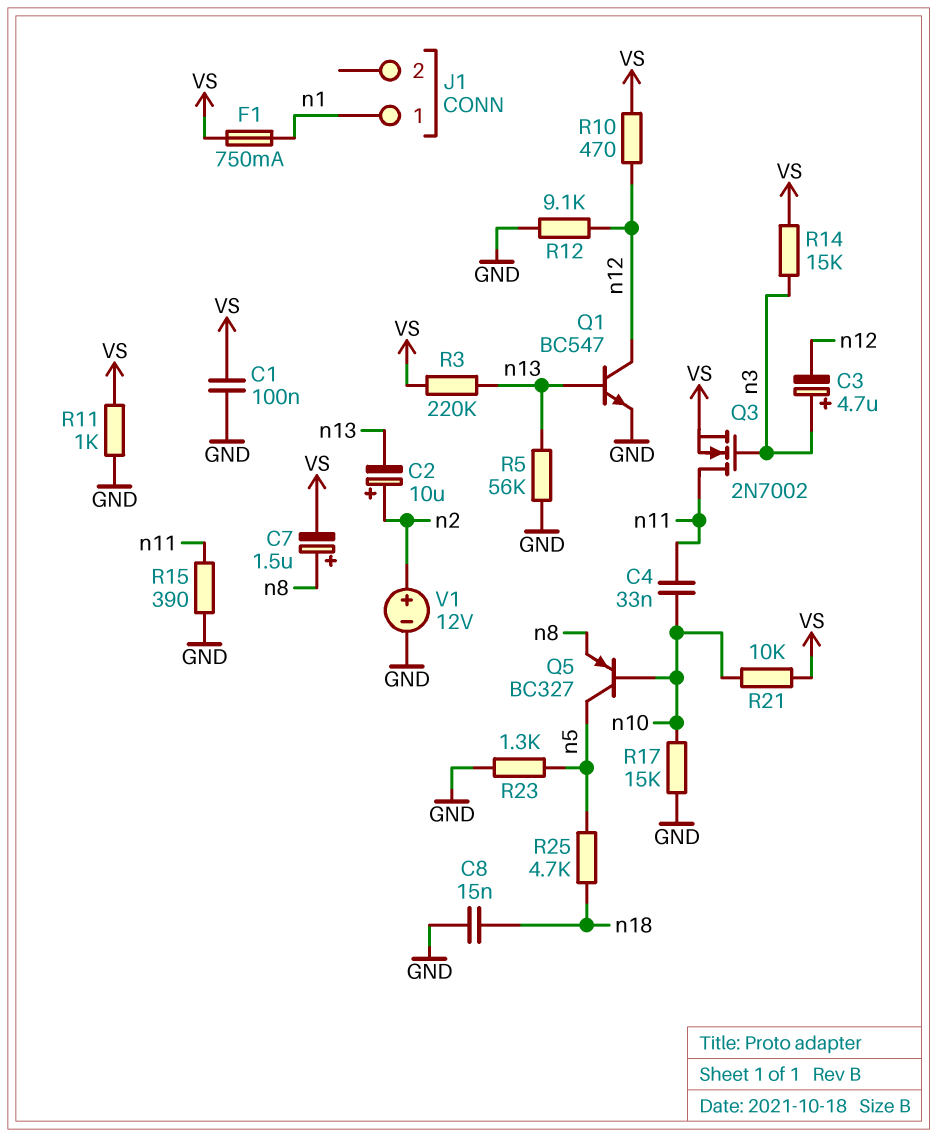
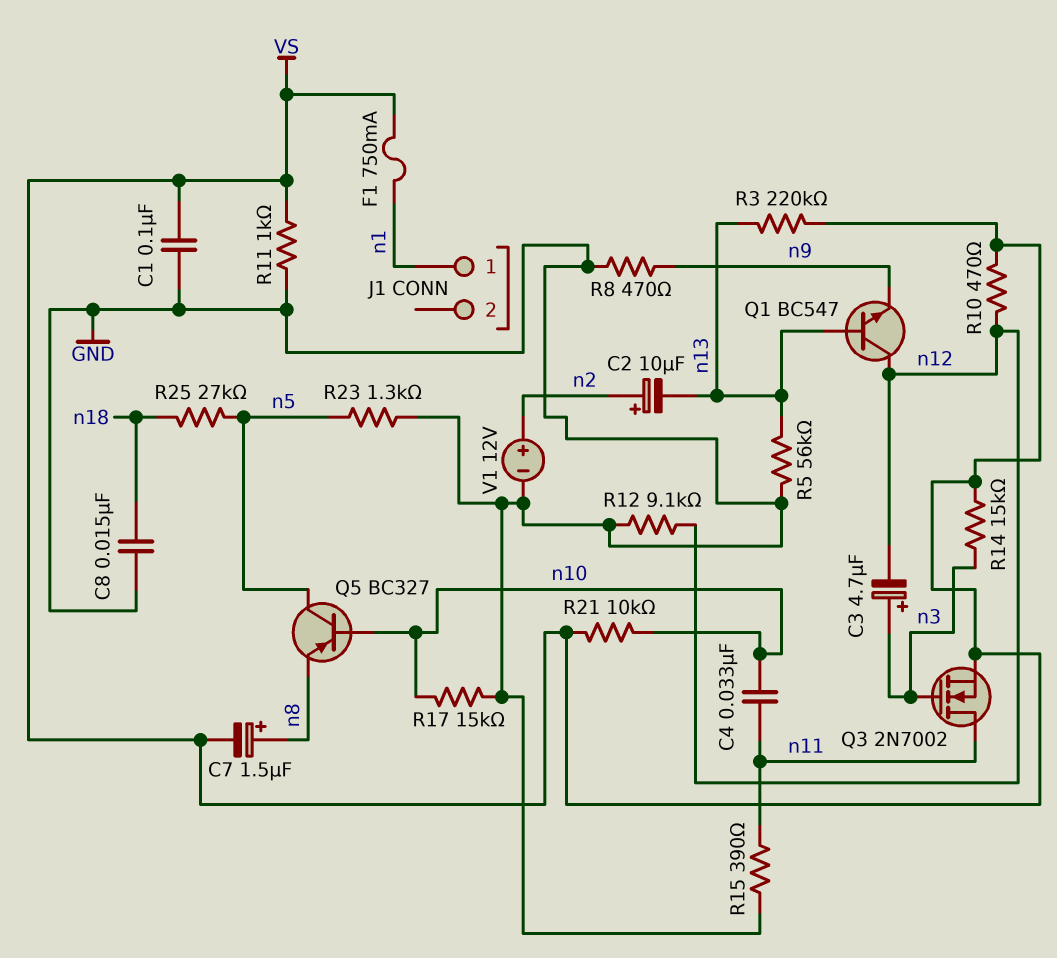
Q1: NPN BC547 (B n13, C n12, E GND) -> NPN BC547 (B n13, C n12, E n9)
R8: none -> 470 (GND, n9)
R25: 4.7k (n5, n18) -> 27k (n5, n18)

